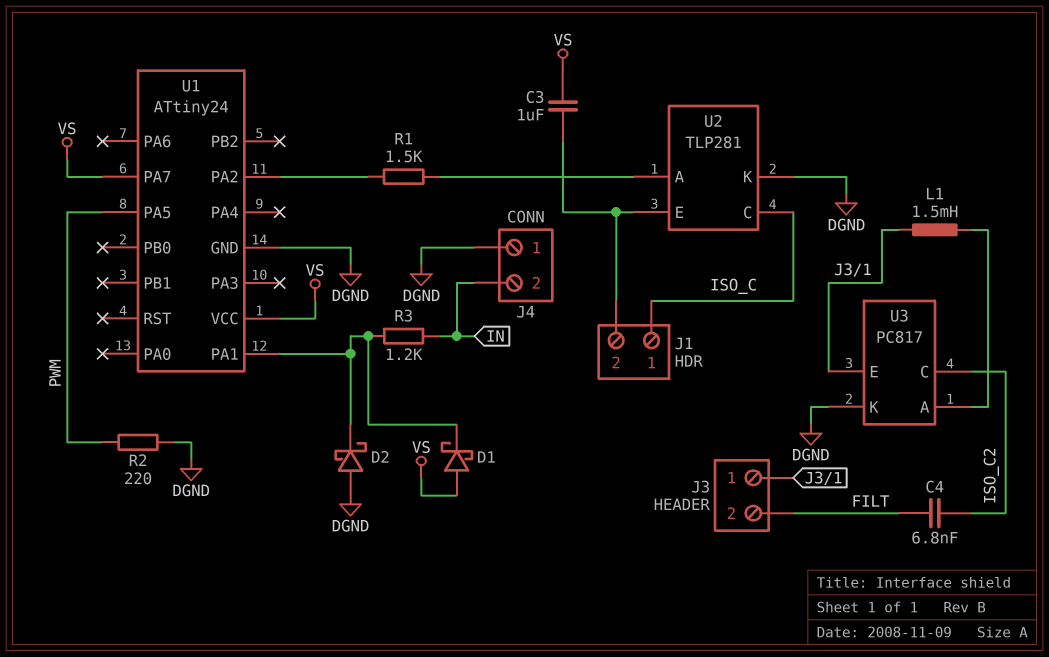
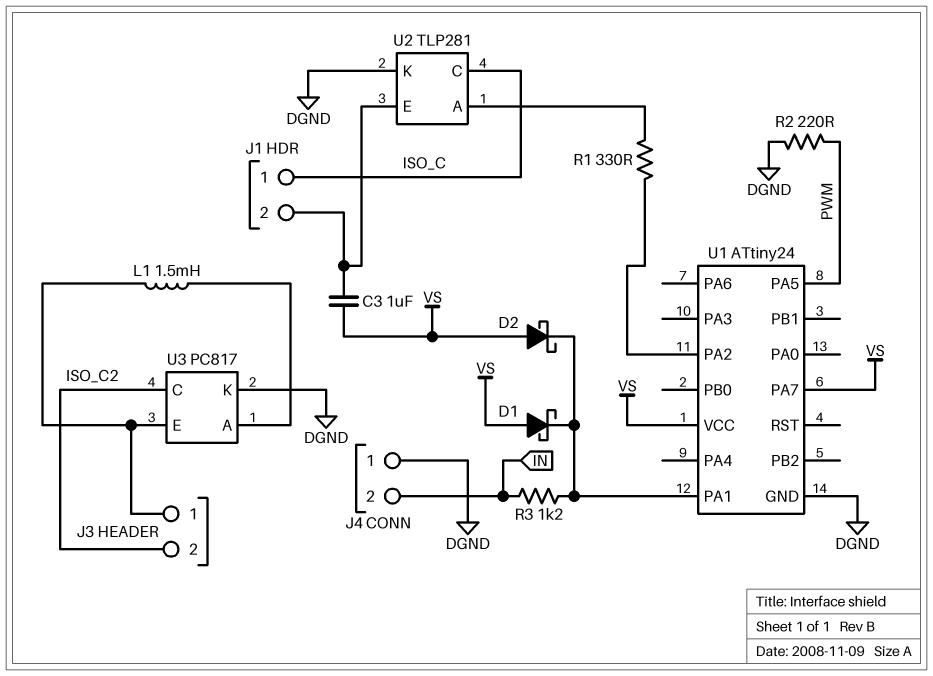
C4: 6.8nF (FILT, ISO_C2) -> none
D2: schottky (A DGND, K U1/PA1) -> schottky (A VS, K U1/PA1)
J3 pin 2: FILT -> ISO_C2
R1: 1.5k (U1/PA2, U2/A) -> 330 (U1/PA2, U2/A)

